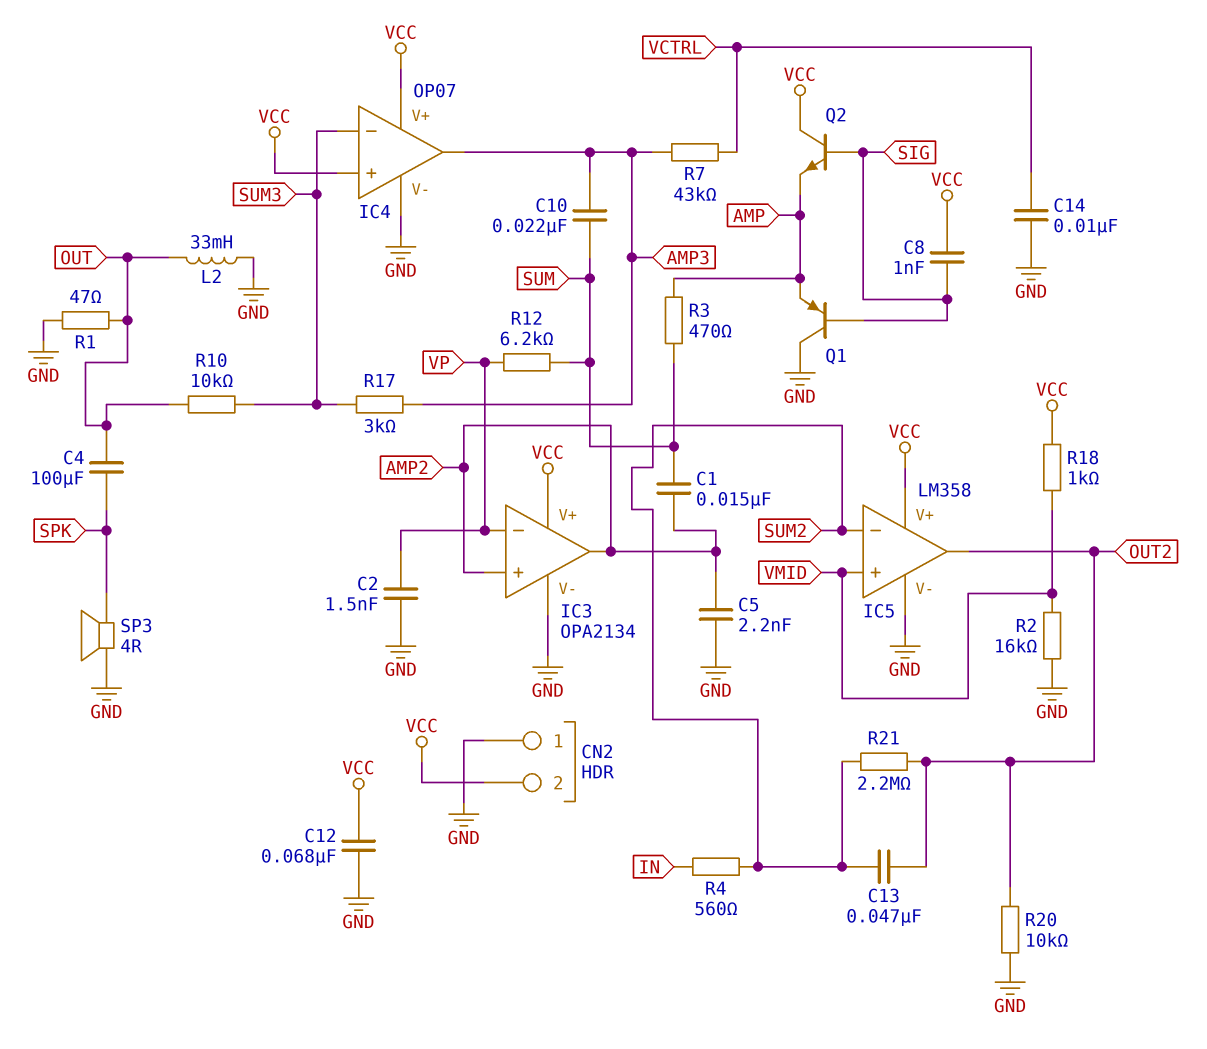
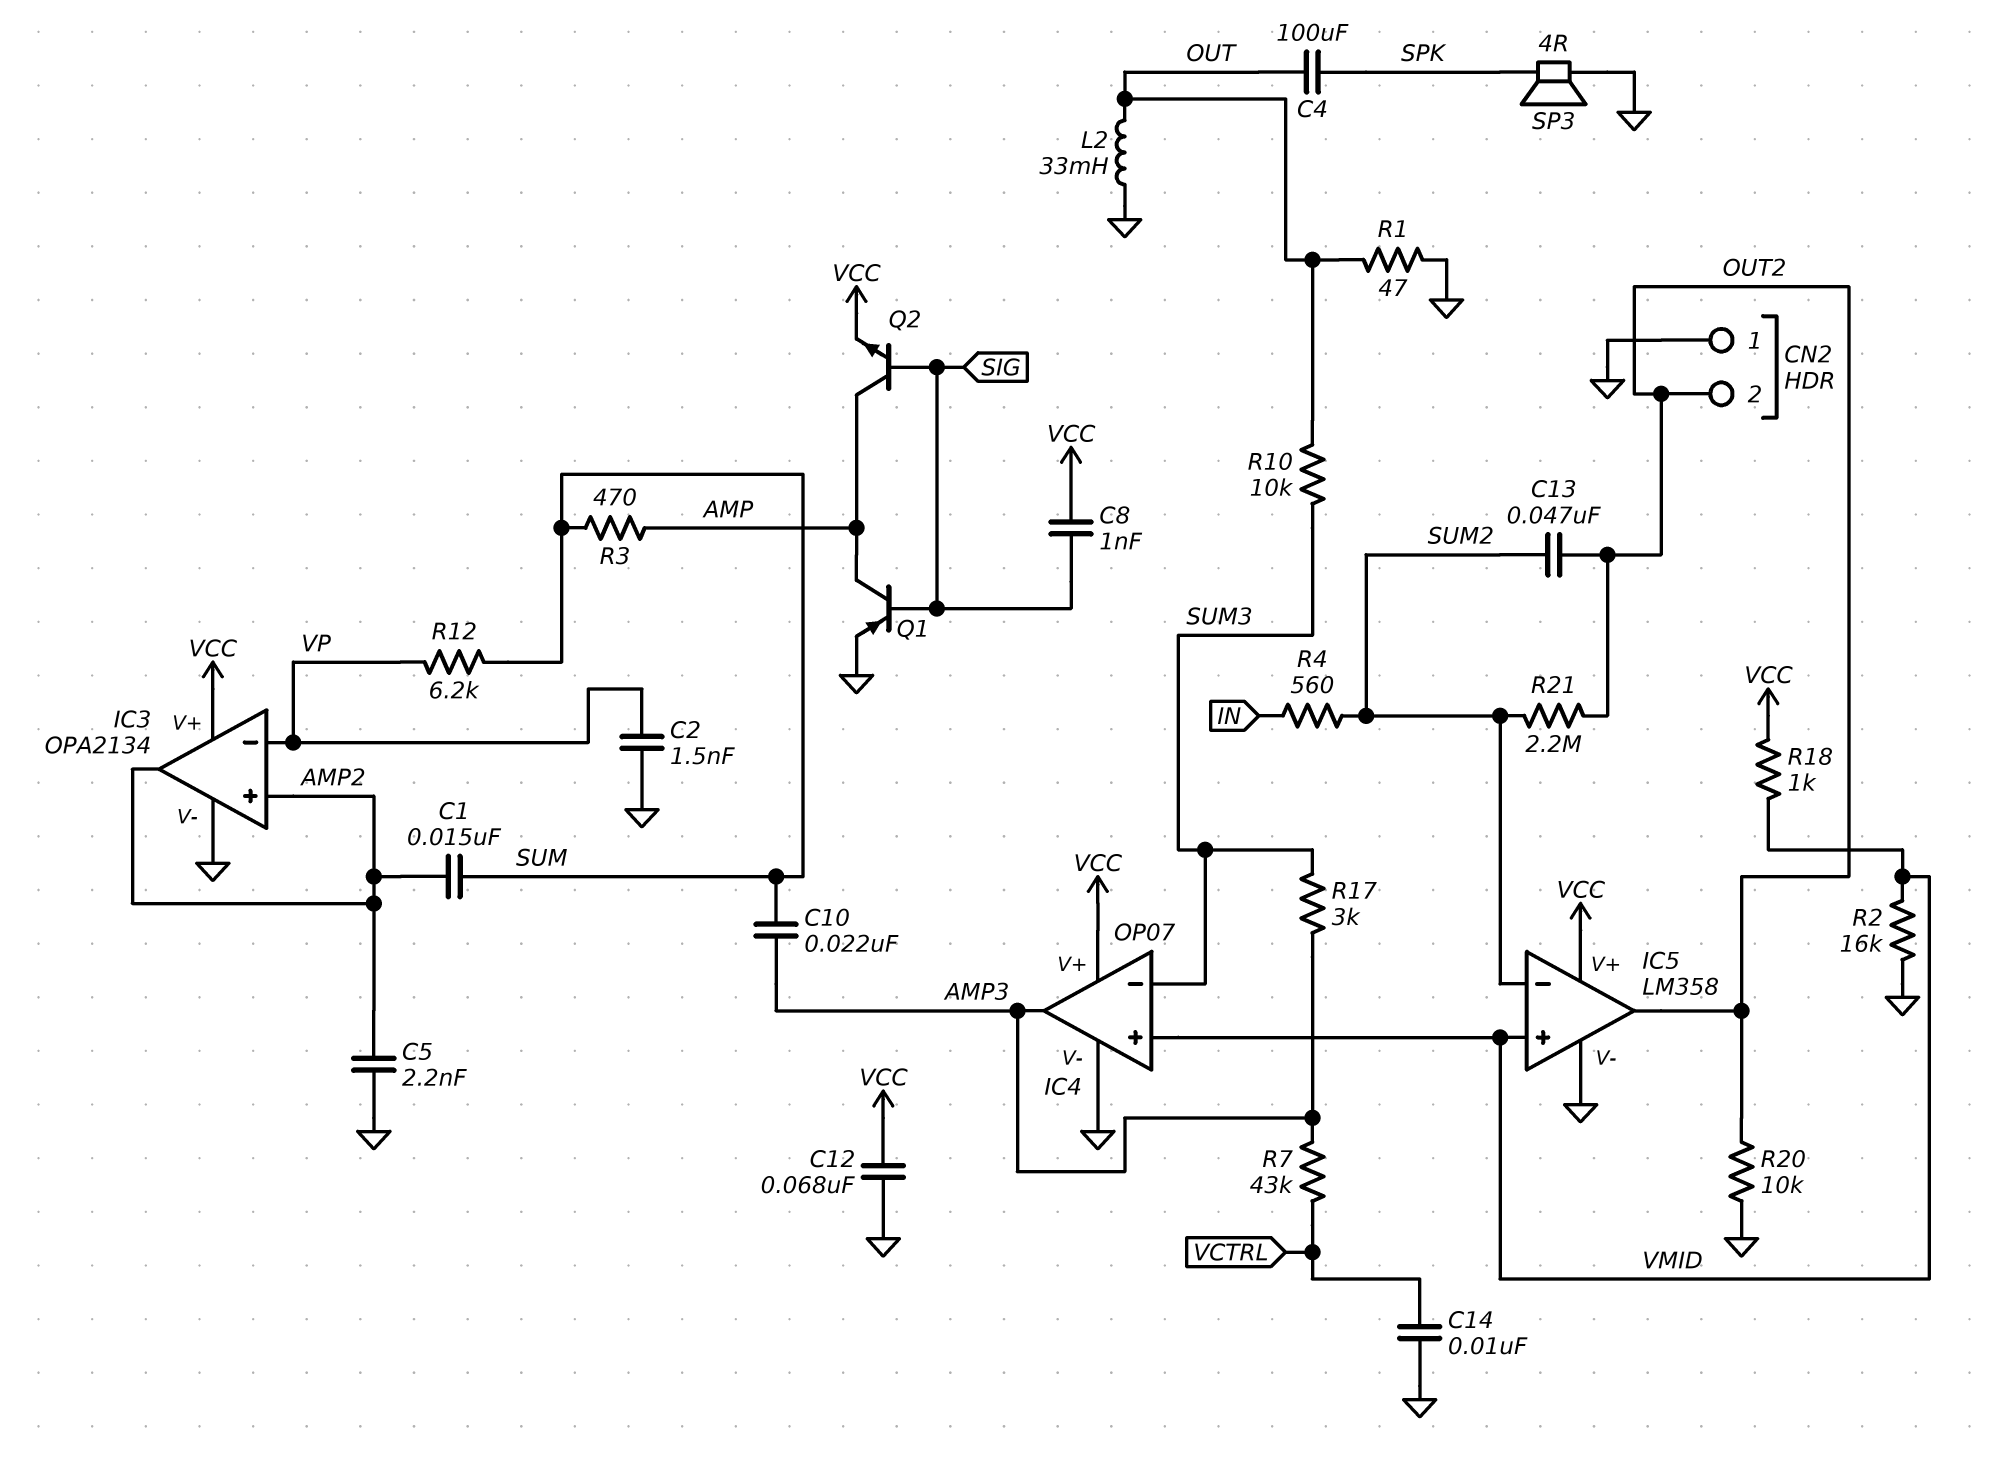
CN2 pin 2: VCC -> OUT2
IC4 pin in+: VCC -> VMID
Q1: PNP (B SIG, C GND, E AMP) -> PNP (B SIG, C AMP, E GND)
Q2: NPN (B SIG, C VCC, E AMP) -> NPN (B SIG, C AMP, E VCC)

